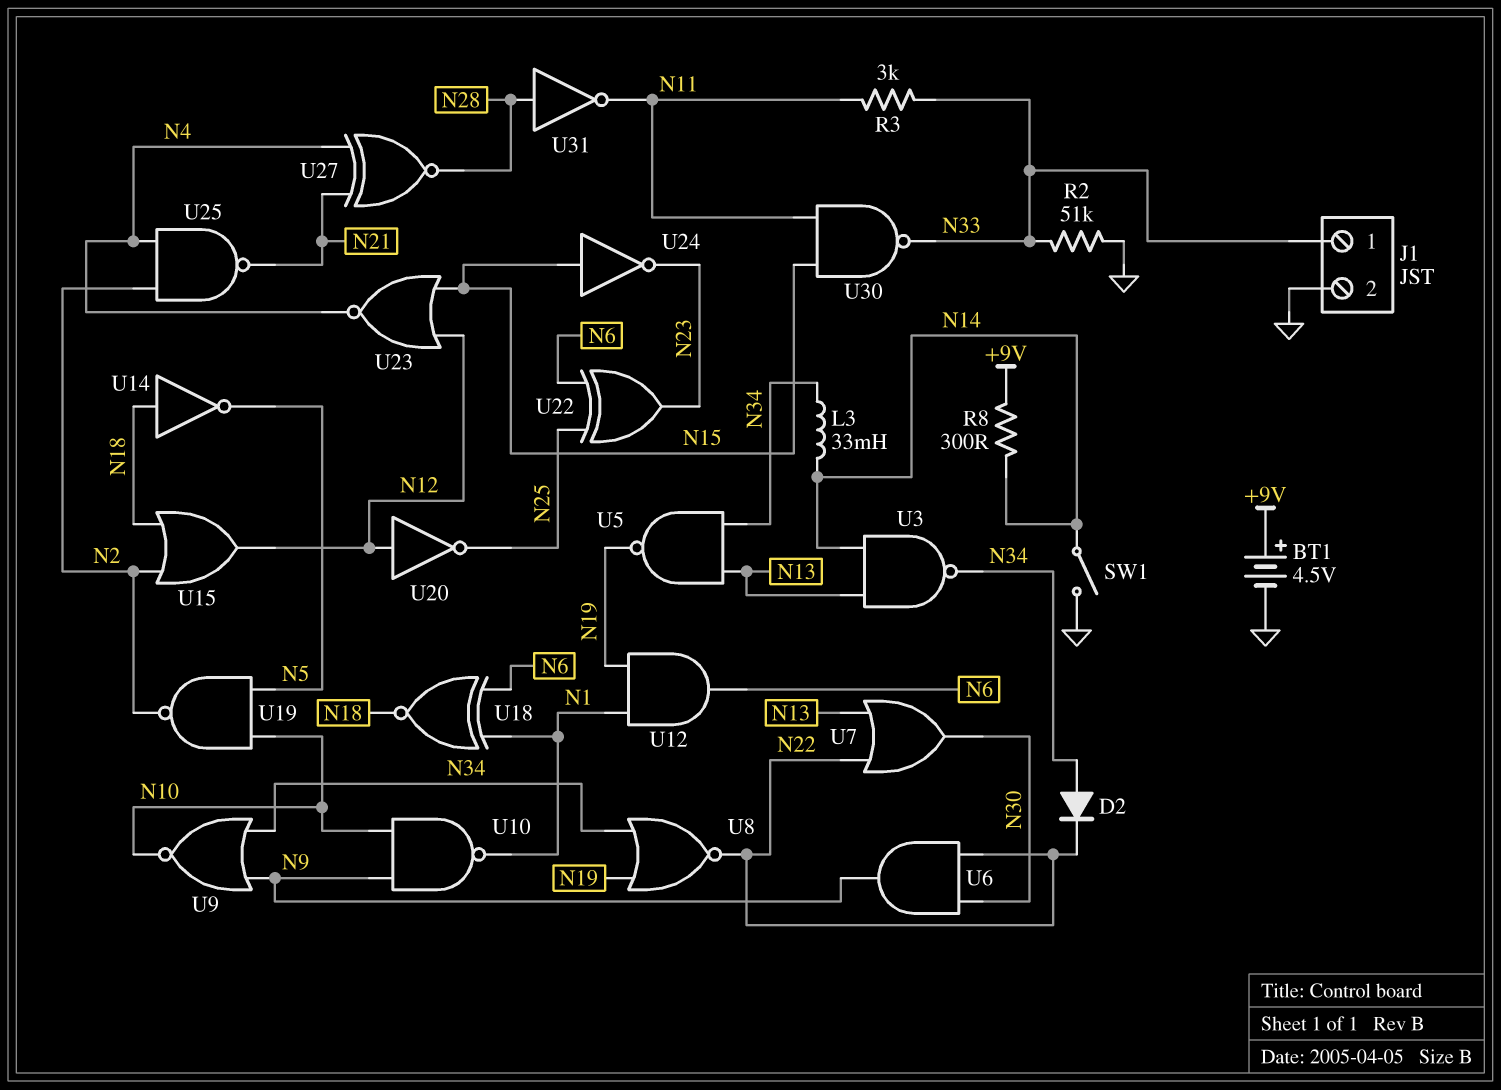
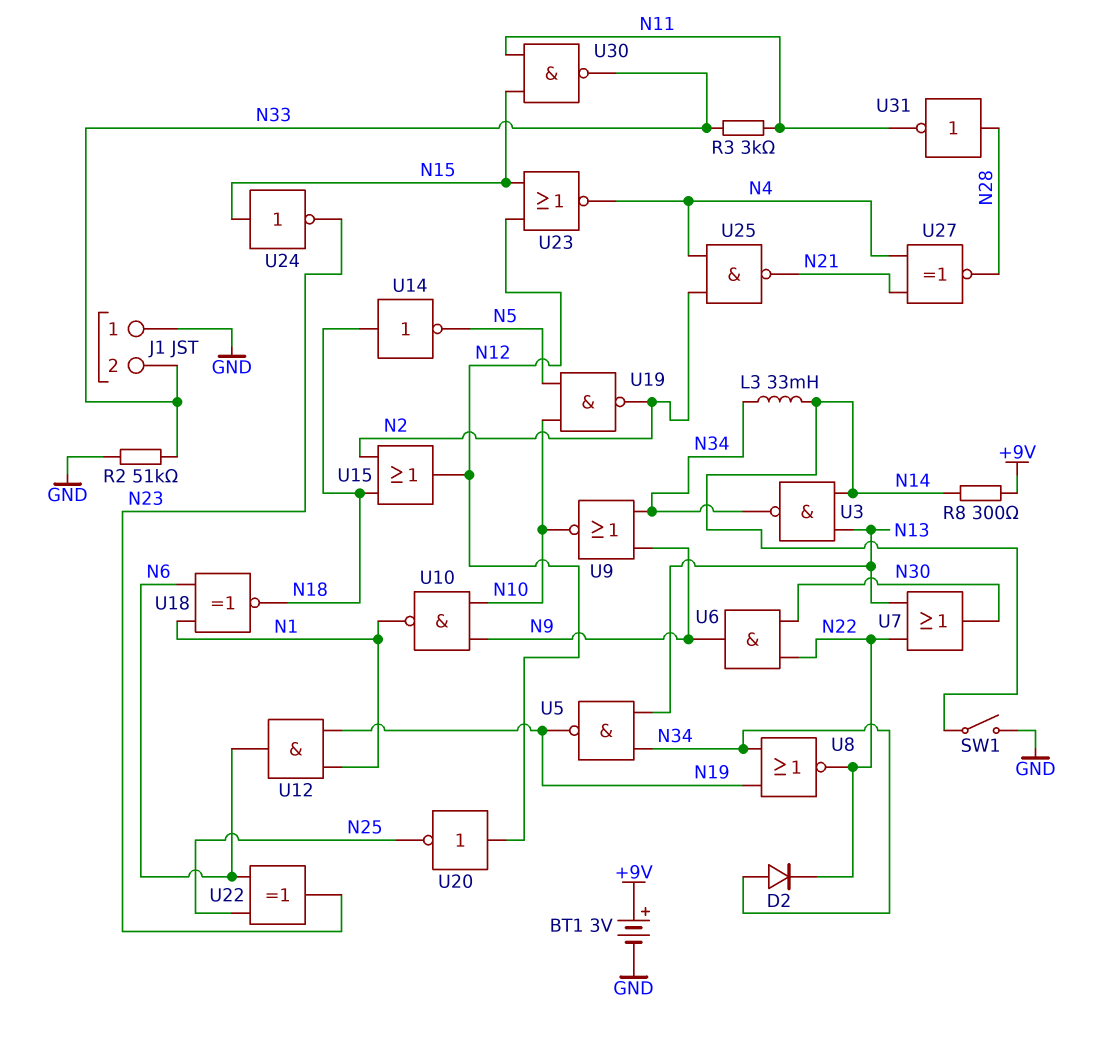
BT1: 4.5V (plus +9V, minus GND) -> 3V (plus +9V, minus GND)
J1 pin 1: N33 -> GND
J1 pin 2: GND -> N33

